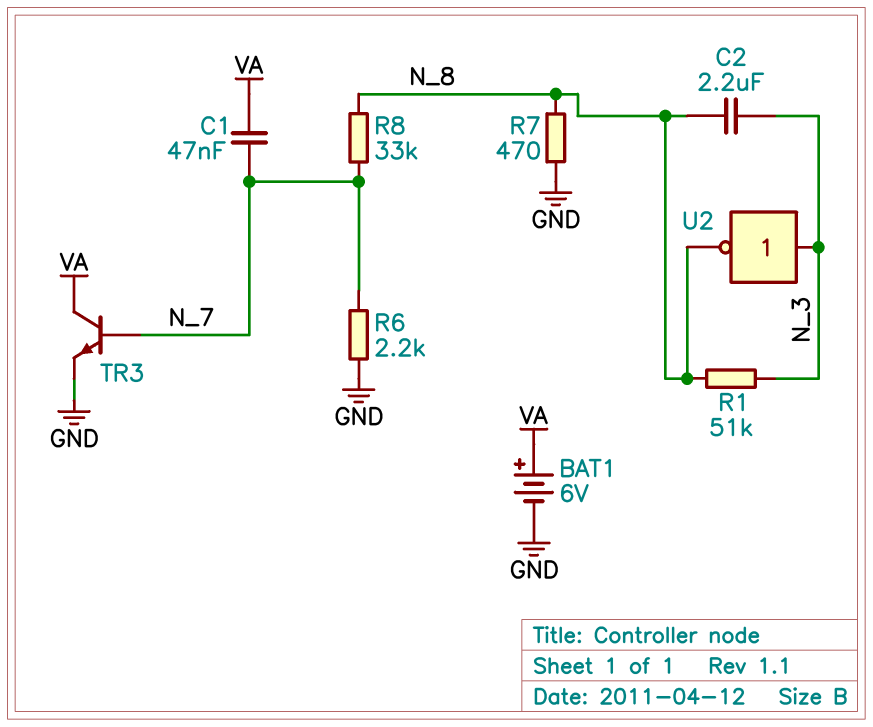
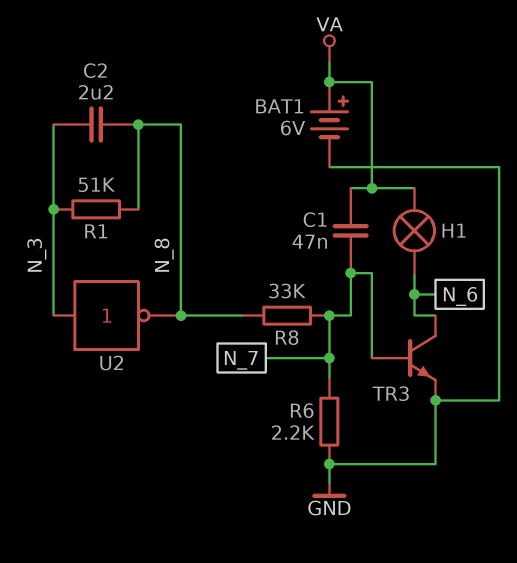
H1: none -> lamp (N_6, VA)
R7: 470 (GND, N_8) -> none
TR3: NPN (B N_7, C VA, E GND) -> NPN (B N_7, C N_6, E GND)

